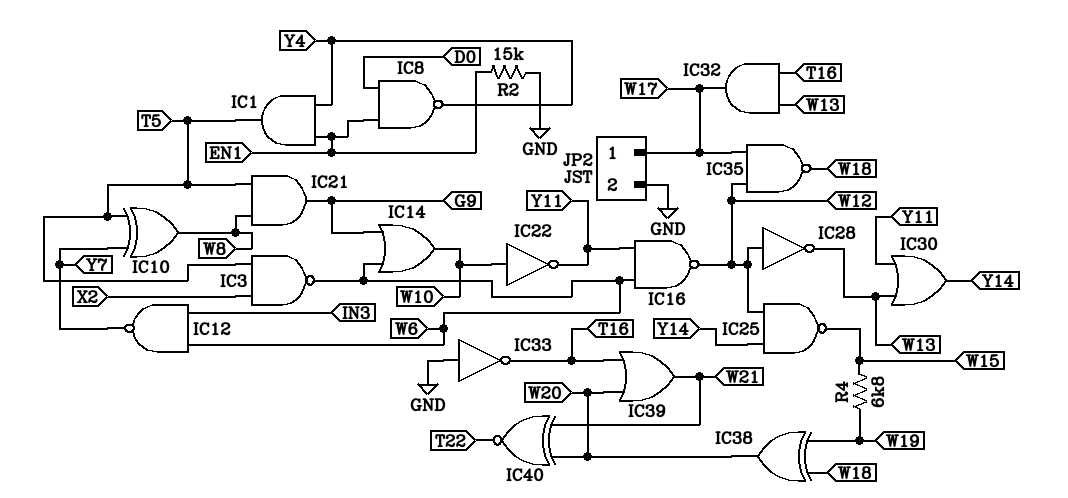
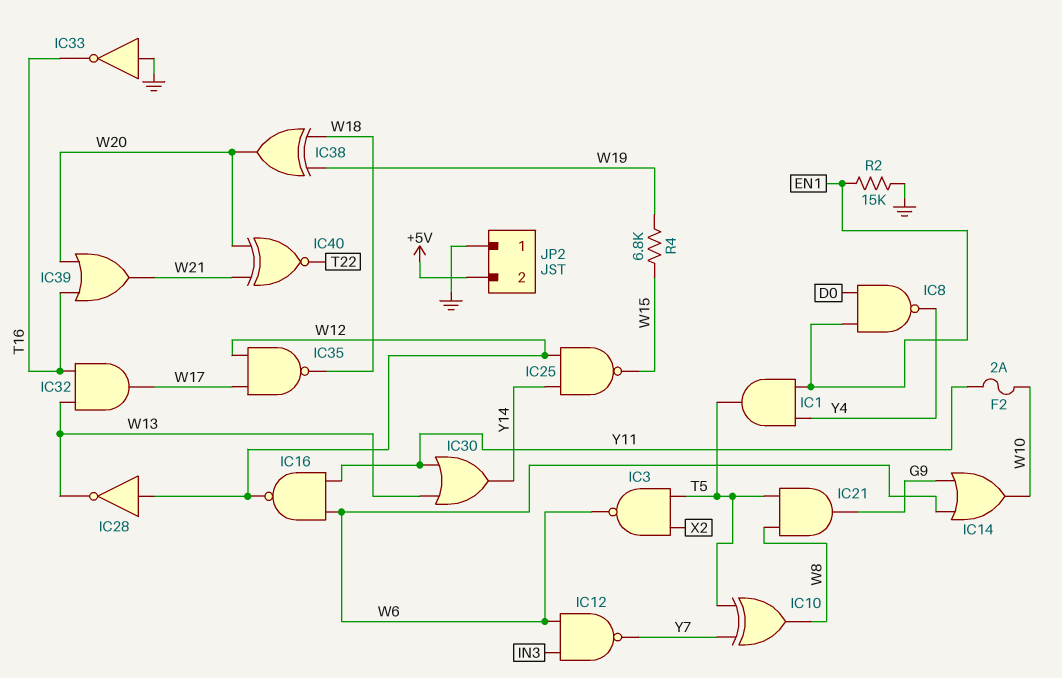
F2: none -> 2A (W10, Y11)
IC22: NOT (in W10, out Y11) -> none
JP2 pin 1: W17 -> GND
JP2 pin 2: GND -> +5V

